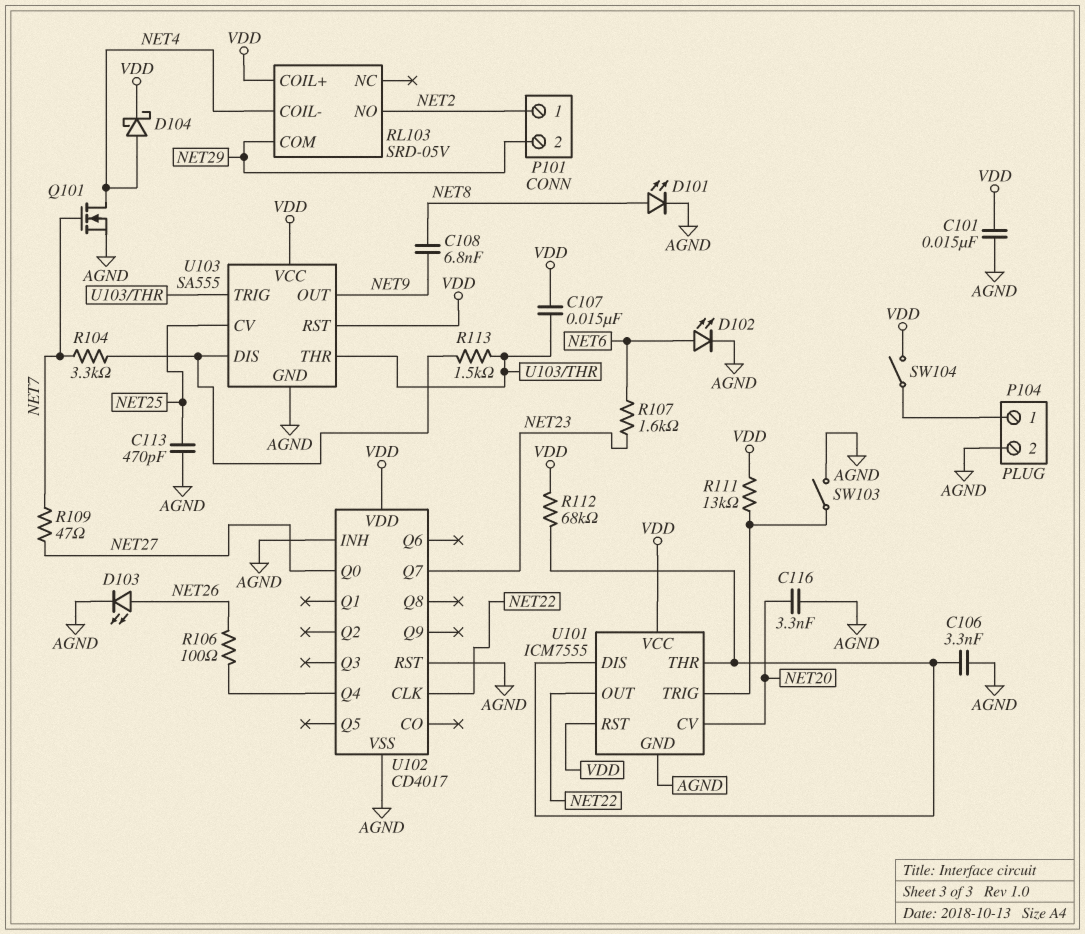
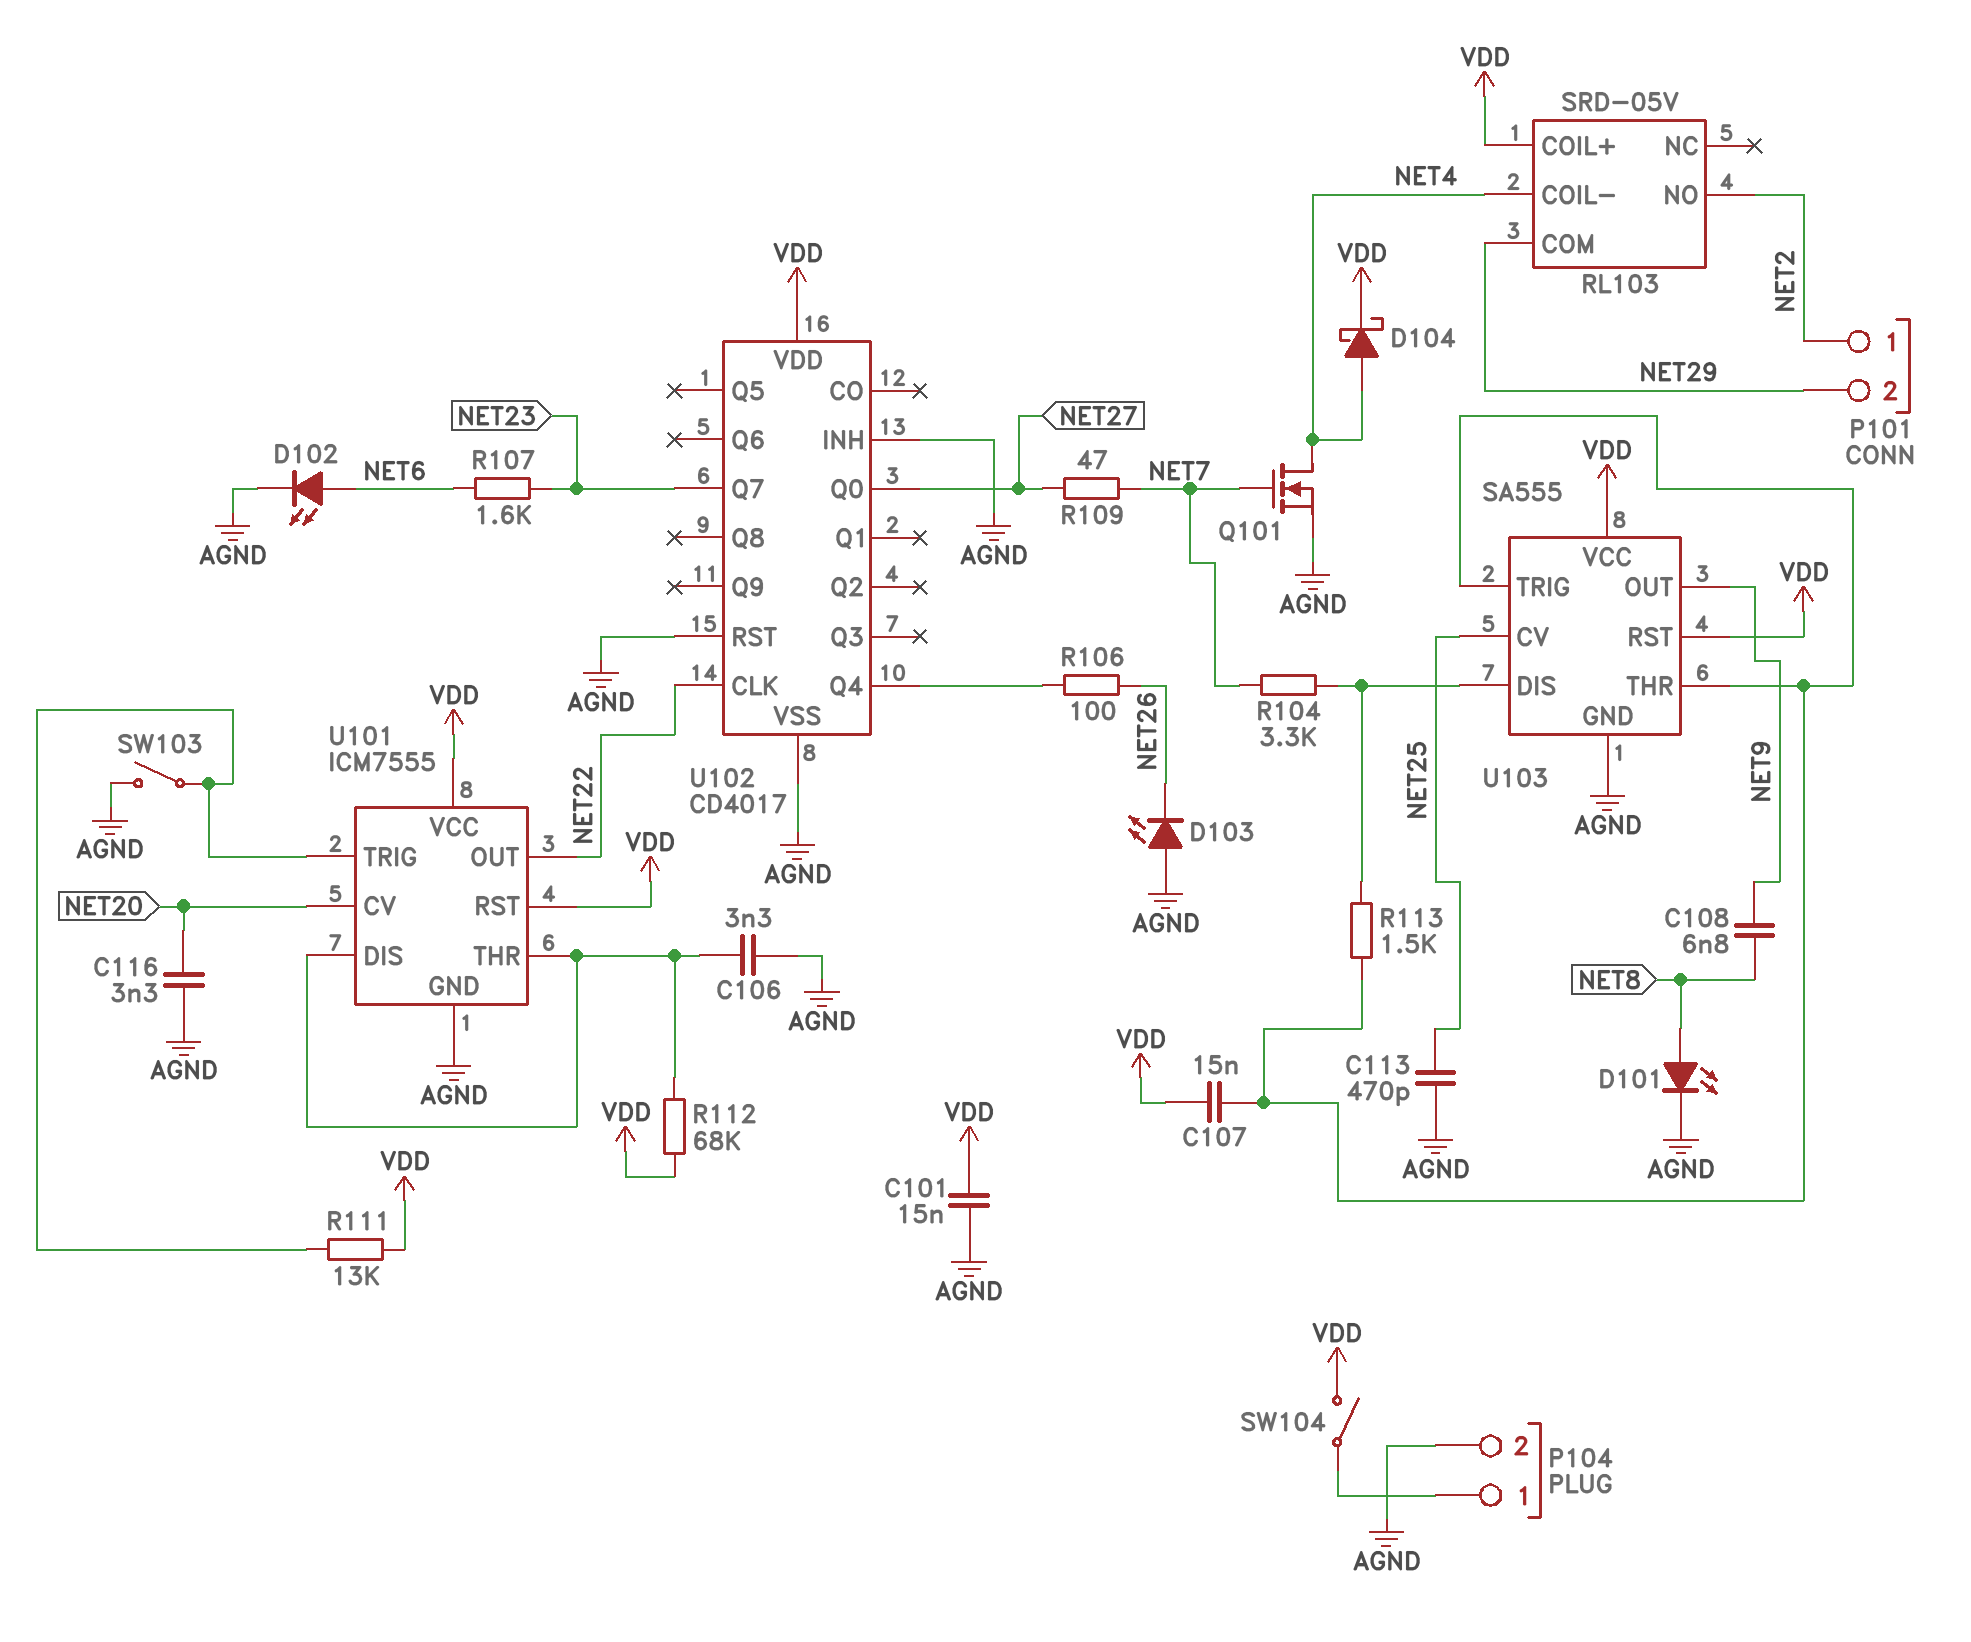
D103: LED (A NET26, K AGND) -> LED (A AGND, K NET26)

